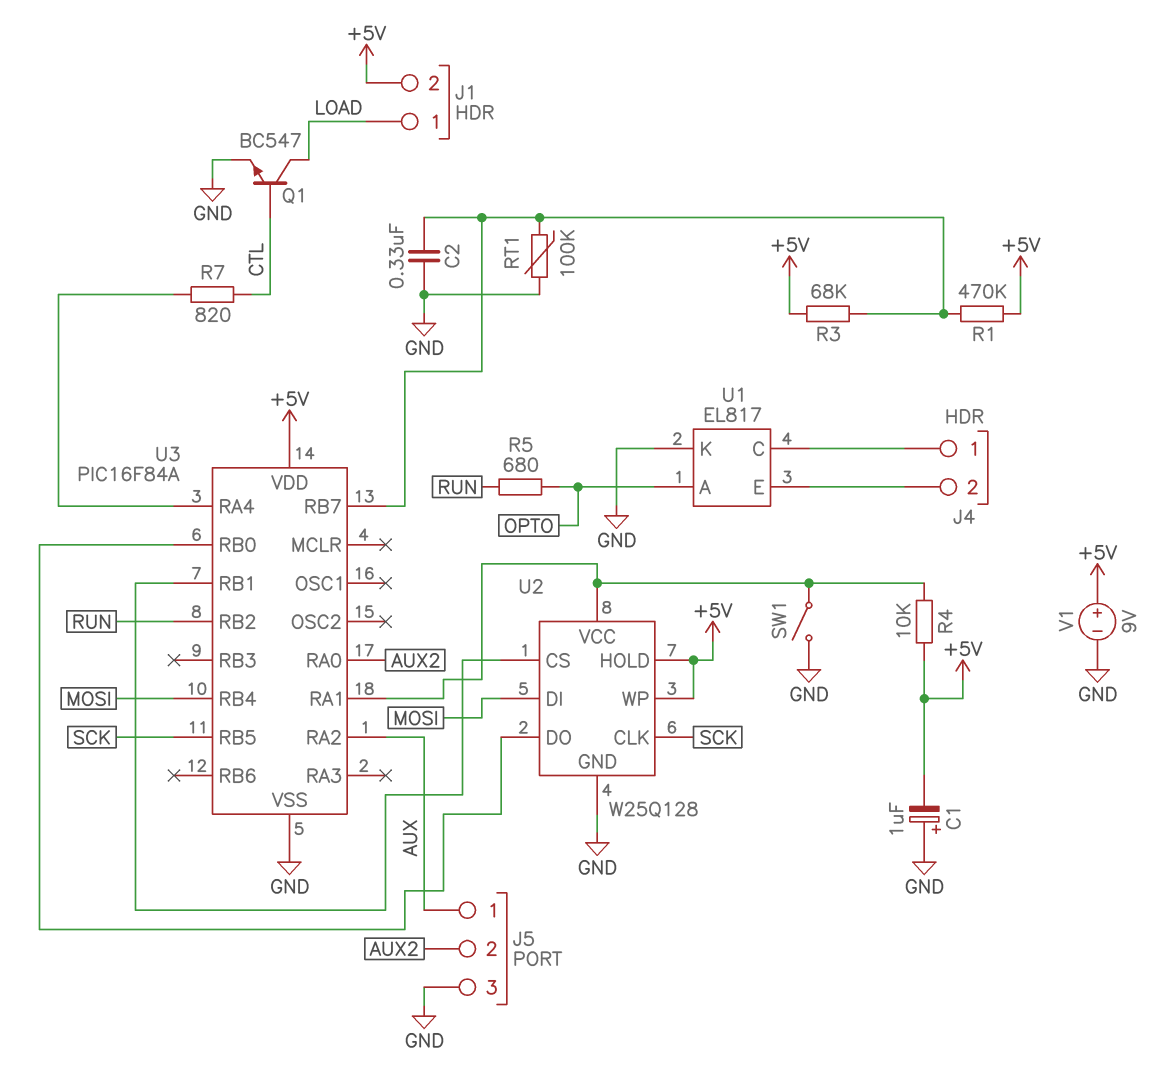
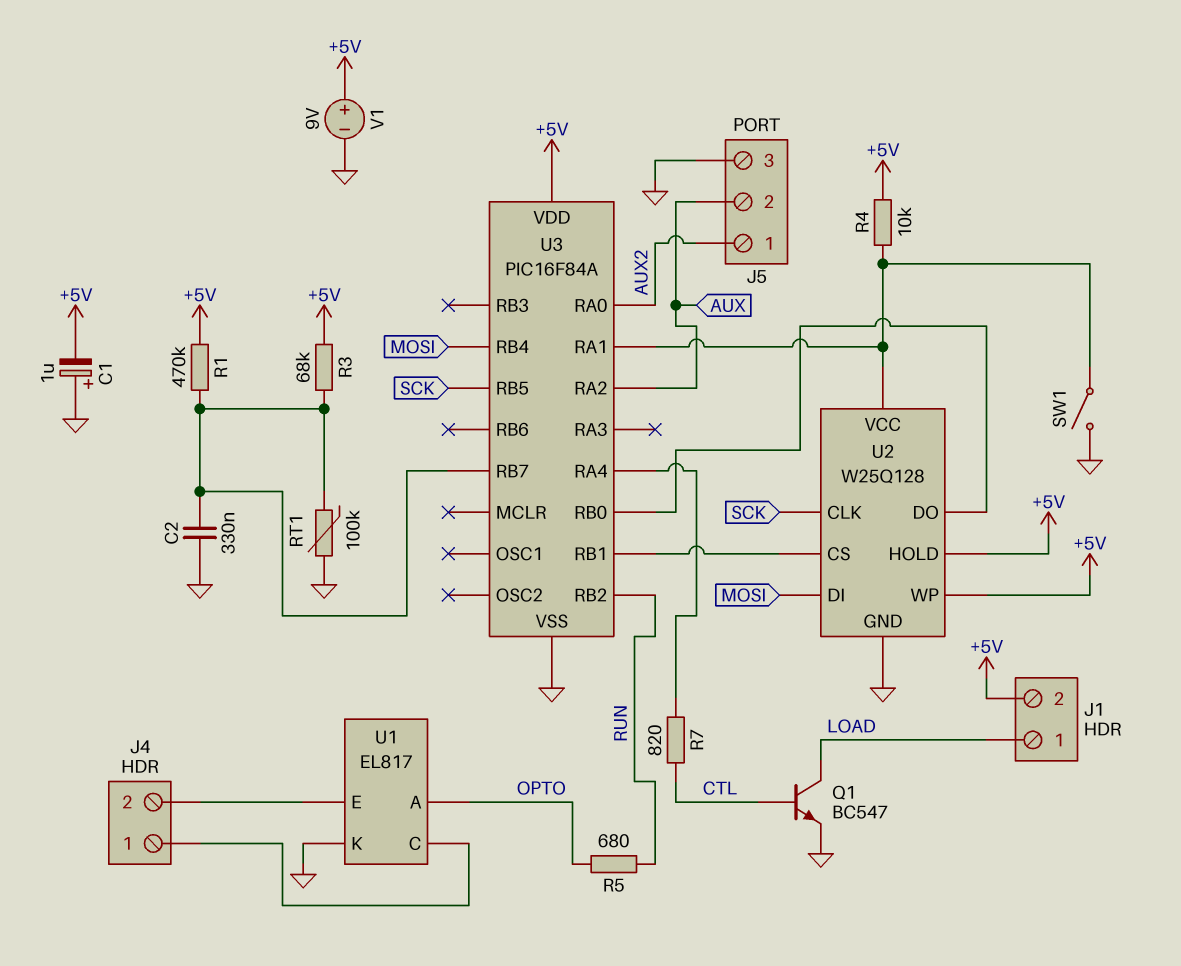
J5 pin 1: AUX -> AUX2
J5 pin 2: AUX2 -> AUX

